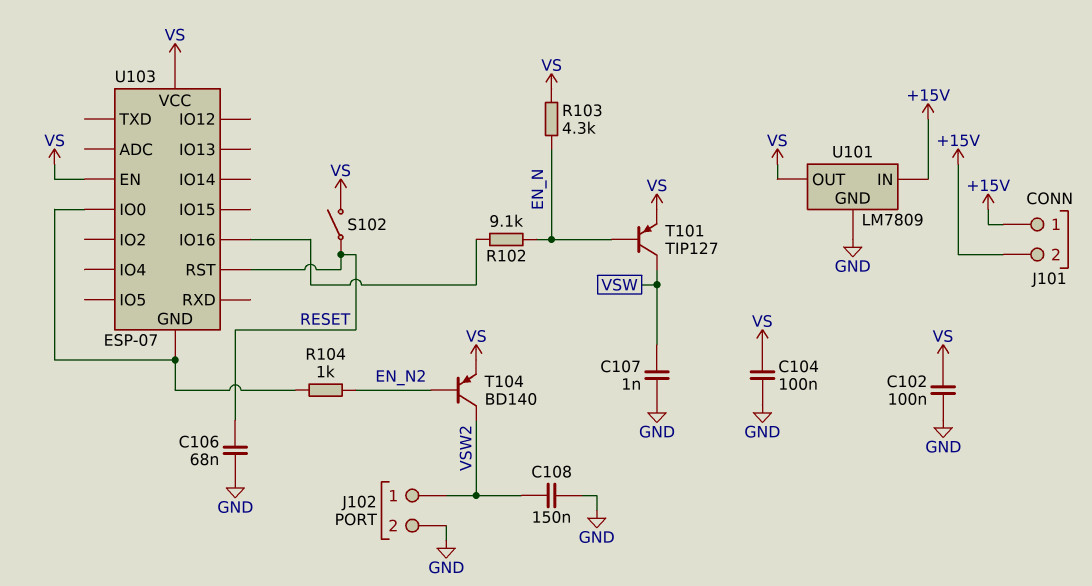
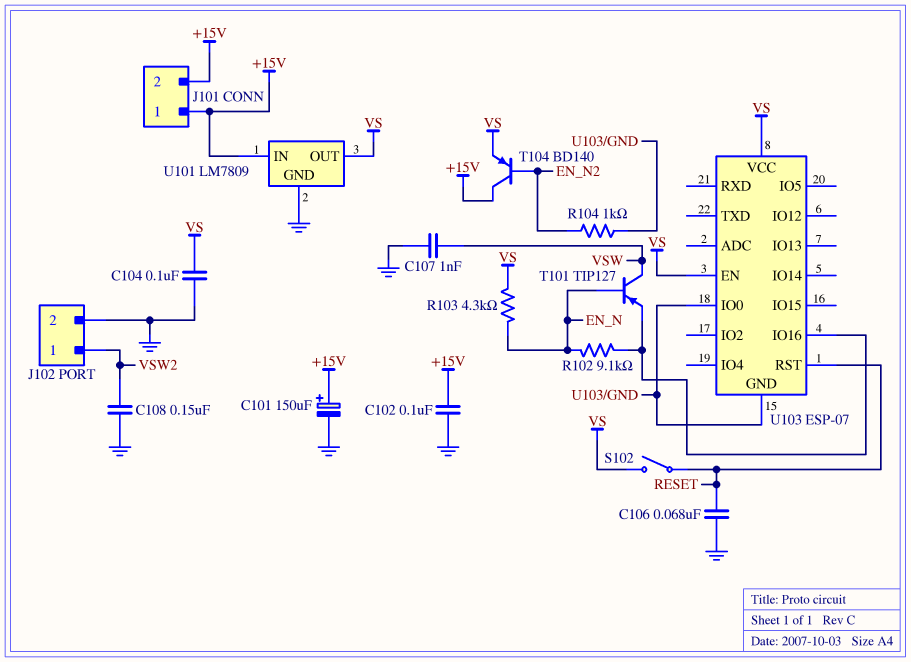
C101: none -> 150uF (plus +15V, minus GND)
C102: 100nF (GND, VS) -> 100nF (+15V, GND)
T101: PNP TIP127 (B EN_N, C VSW, E VS) -> PNP TIP127 (B EN_N, C VSW, E U103/IO16)
T104: PNP BD140 (B EN_N2, C VSW2, E VS) -> PNP BD140 (B EN_N2, C +15V, E VS)

